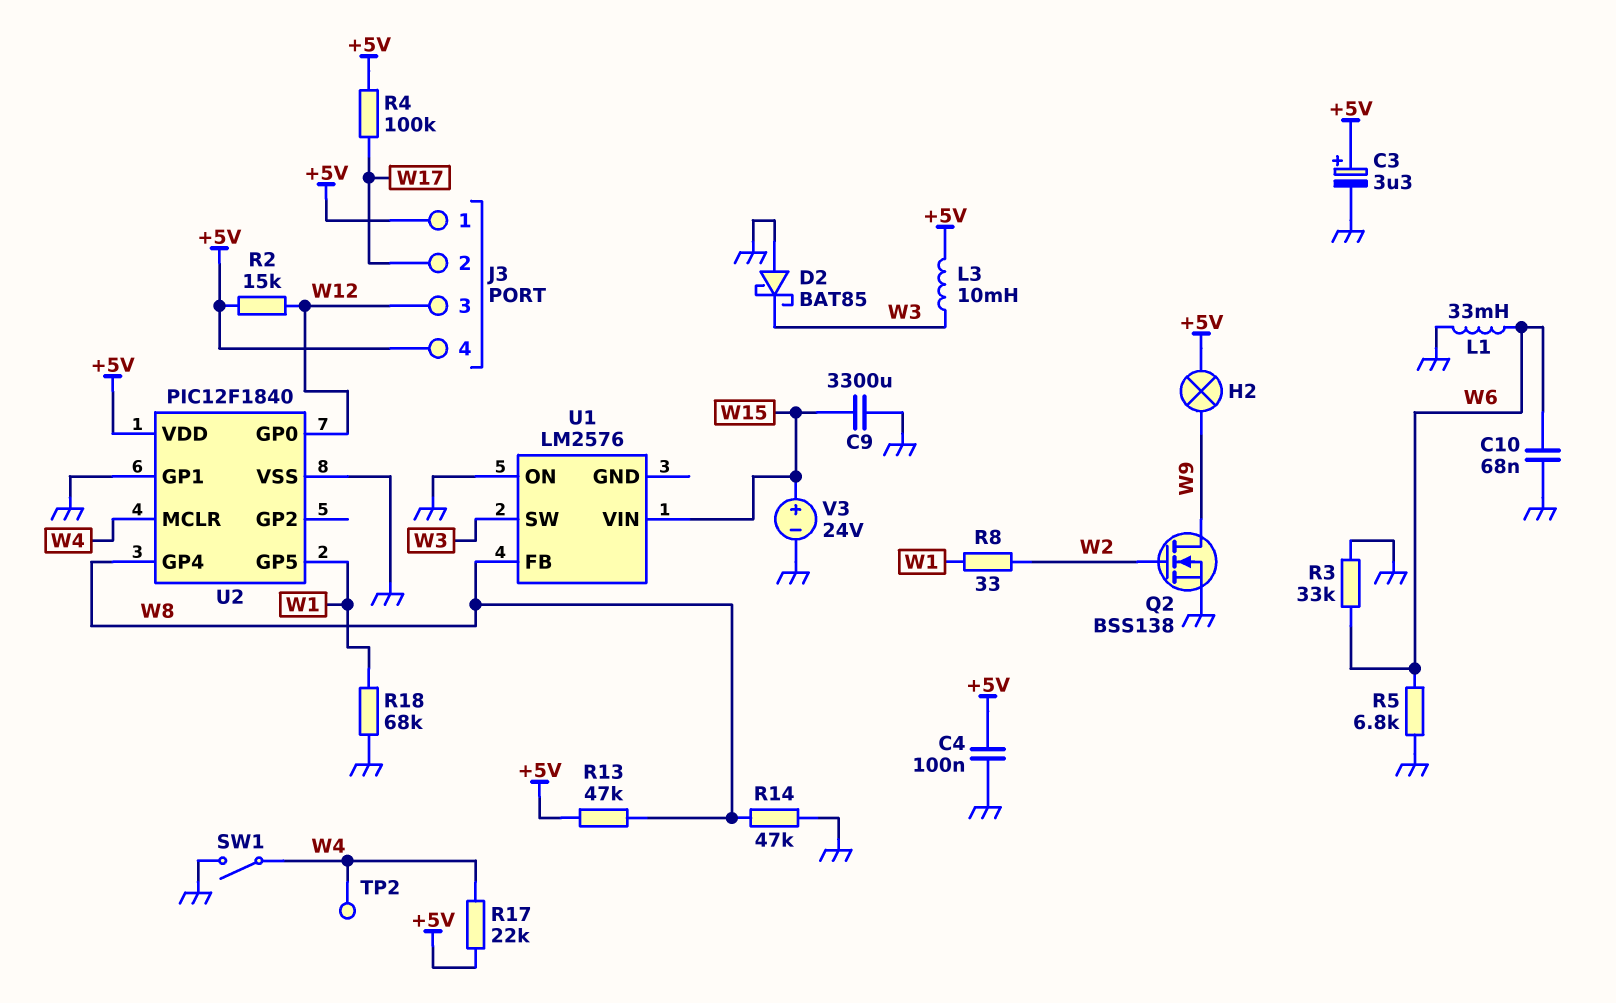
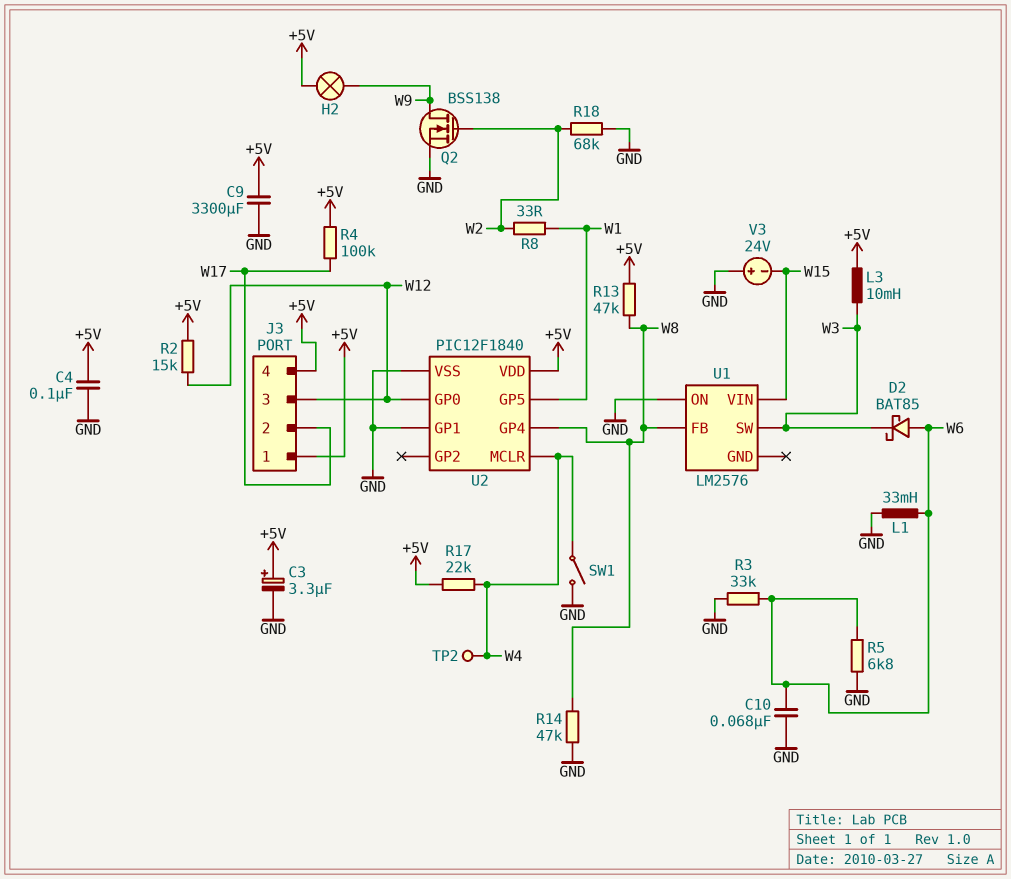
C9: 3300uF (GND, W15) -> 3300uF (+5V, GND)
D2: schottky BAT85 (A GND, K W3) -> schottky BAT85 (A W6, K W3)
R18: 68k (GND, W1) -> 68k (GND, W2)
V3: 24V (plus W15, minus GND) -> 24V (plus GND, minus W15)

